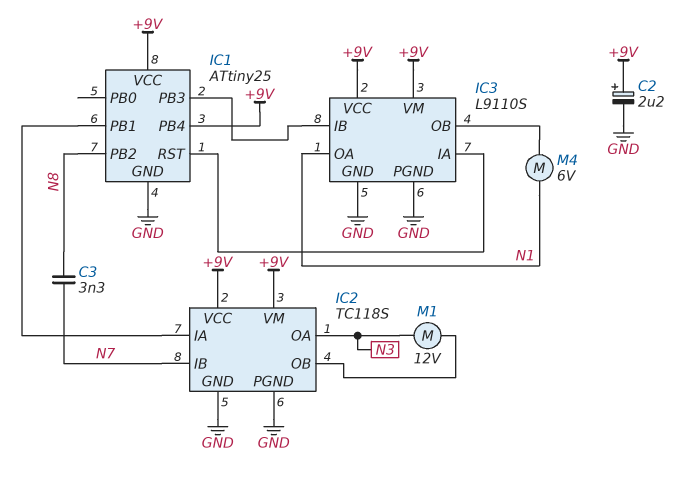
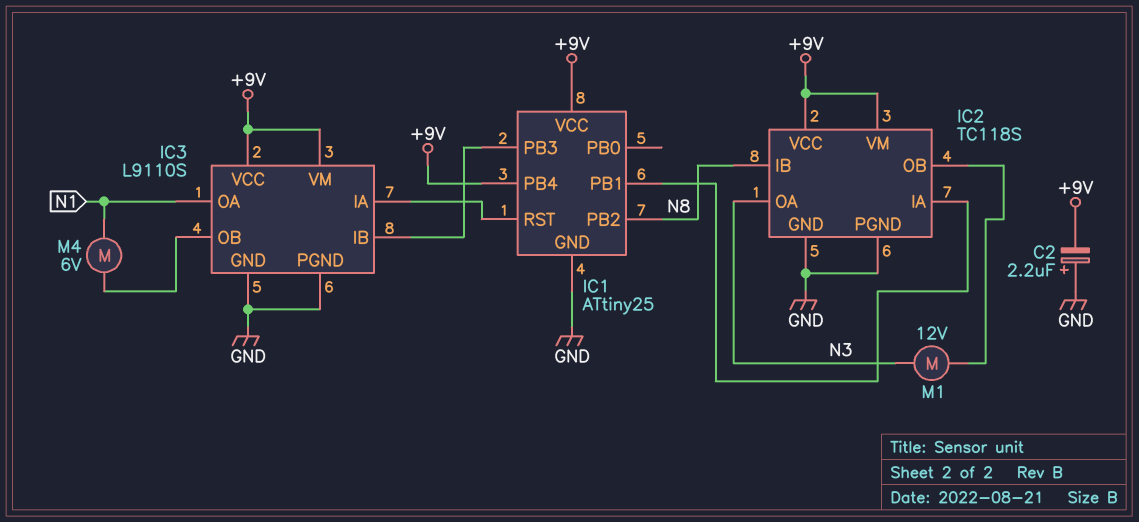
C2: 2.2uF (plus +9V, minus GND) -> 2.2uF (plus GND, minus +9V)
C3: 3.3nF (N7, N8) -> none
IC2 pin IB: N7 -> N8

